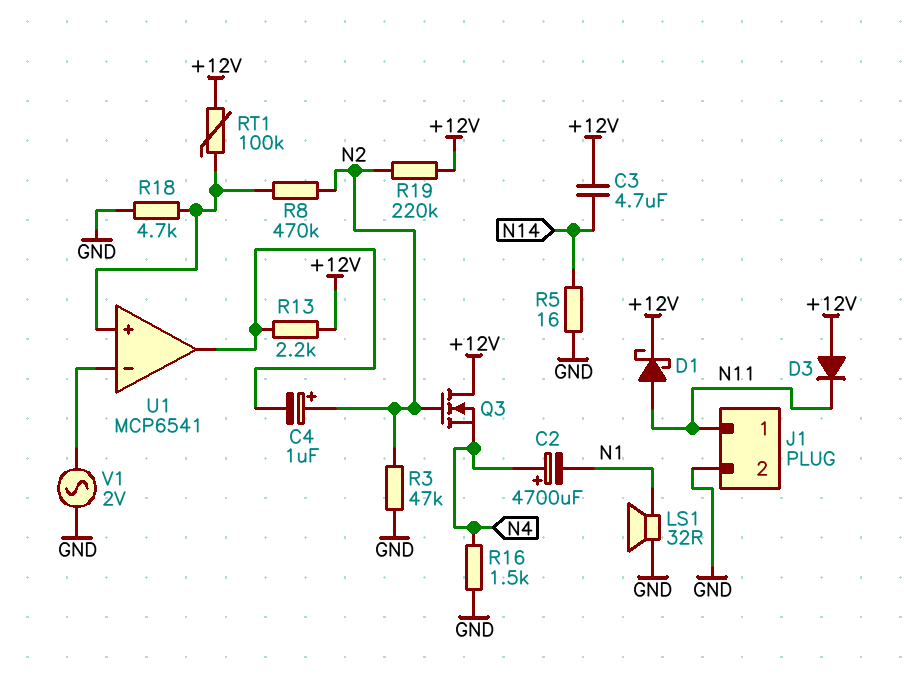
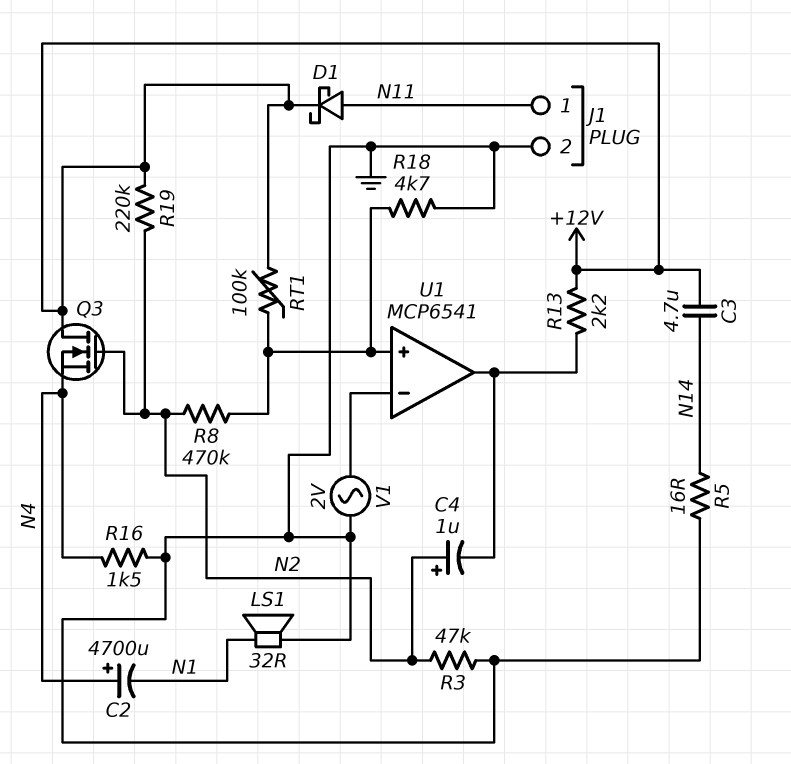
D3: diode (A +12V, K N11) -> none

